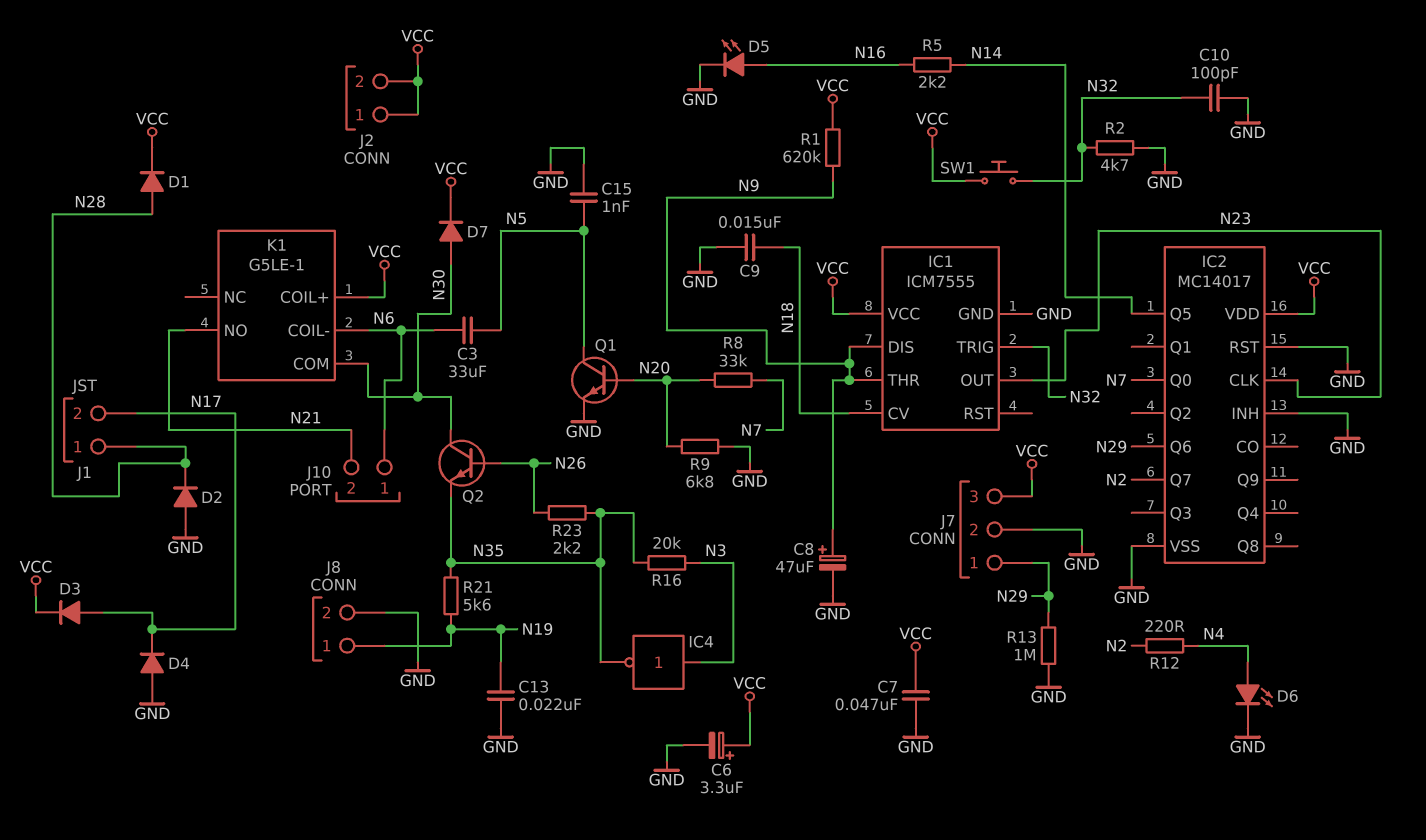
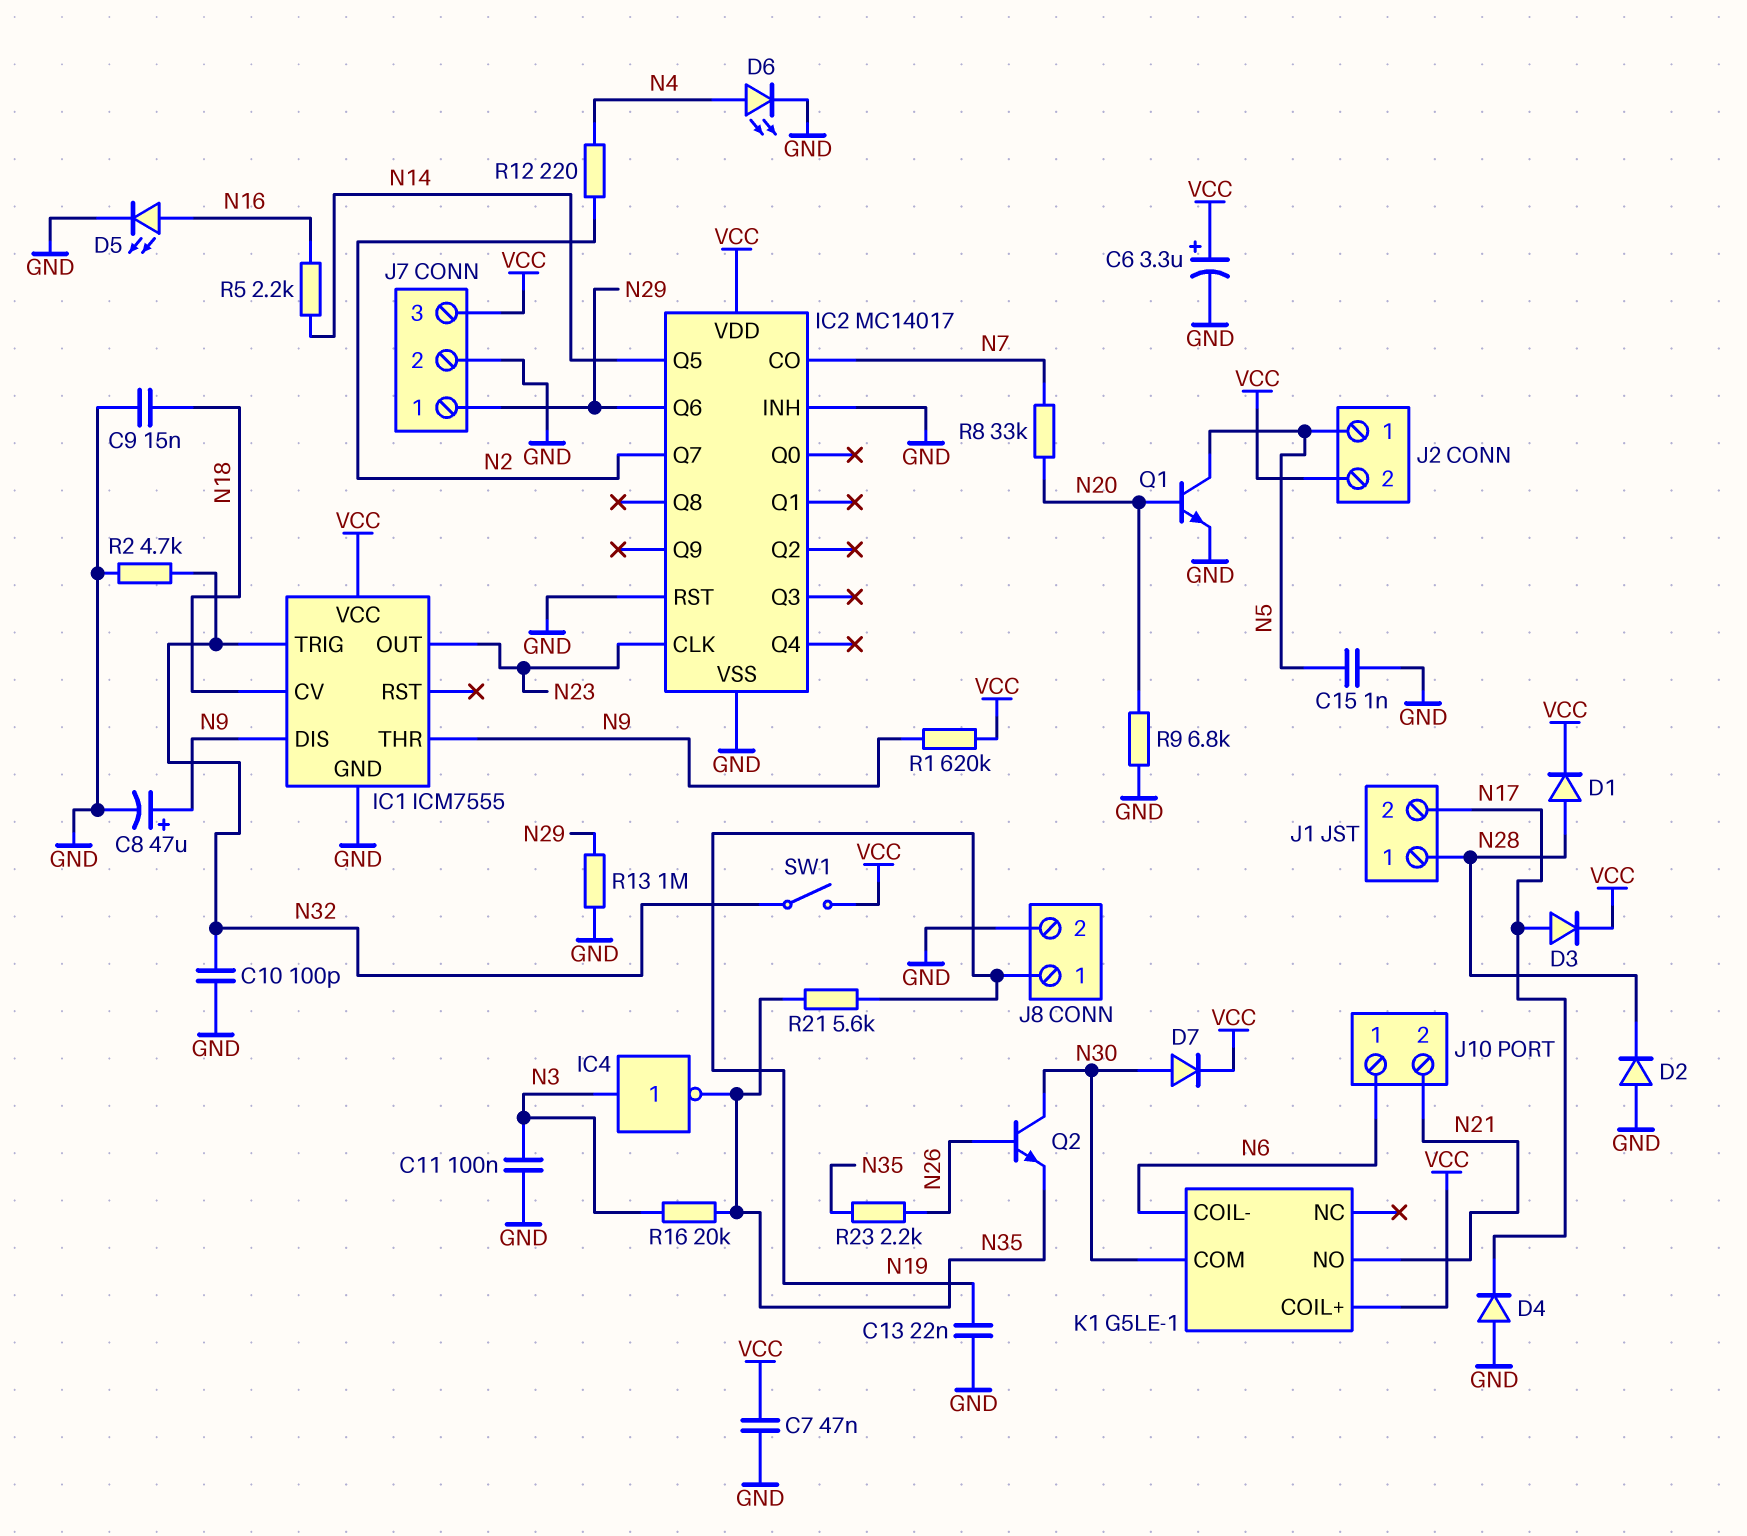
C3: 33uF (N5, N6) -> none
C11: none -> 100nF (GND, N3)
IC2 pin CO: none -> N7
IC2 pin Q0: N7 -> none
J2 pin 1: VCC -> N5
SW1: button (N32, VCC) -> switch (N32, VCC)

